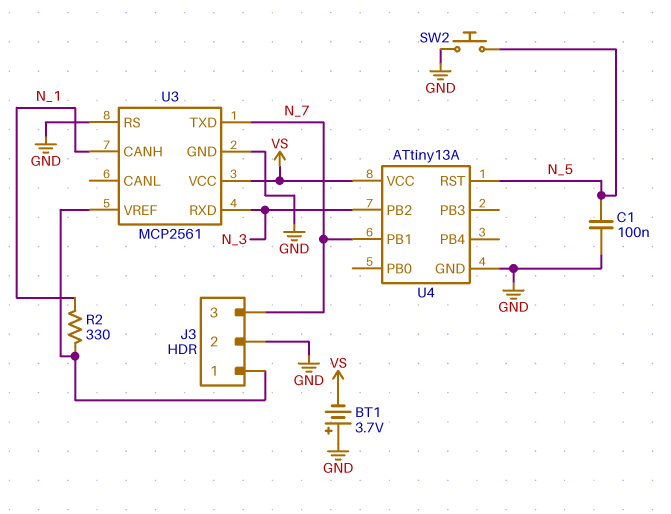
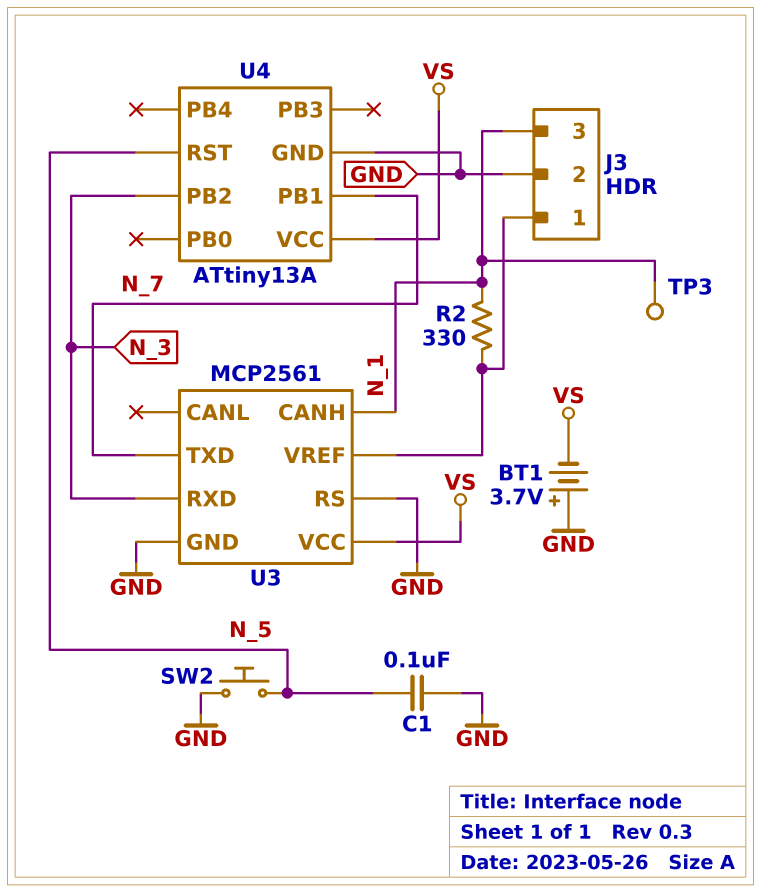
J3 pin 3: N_7 -> N_1
TP3: none -> test point (N_1)

